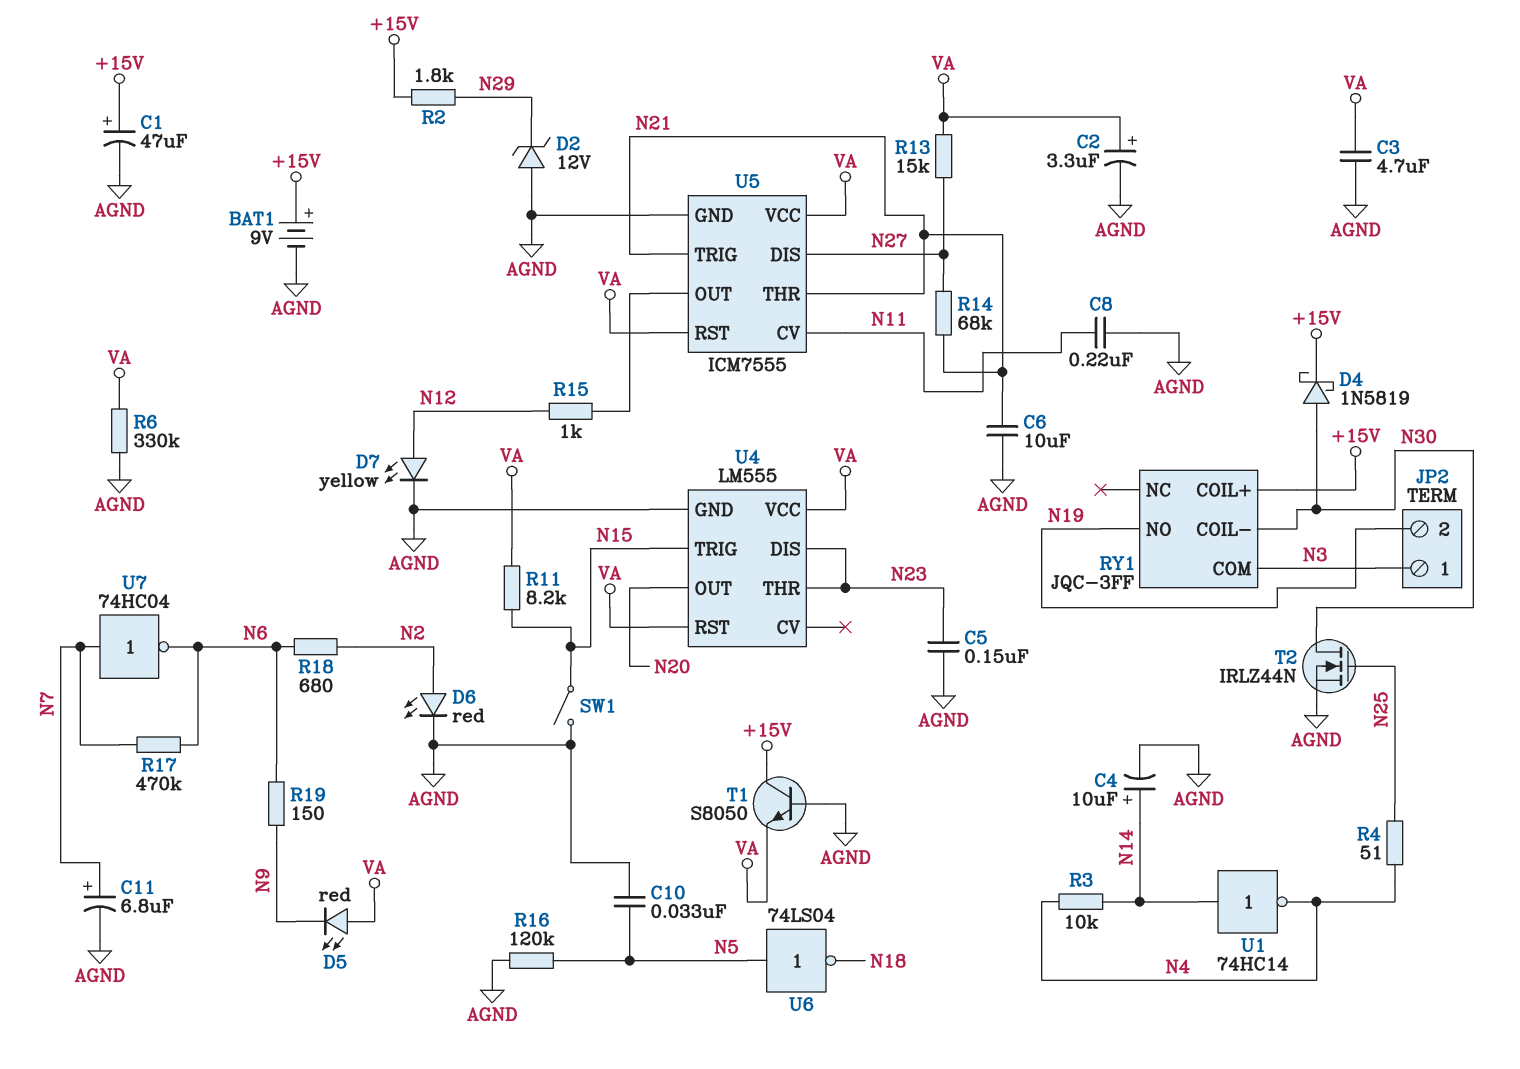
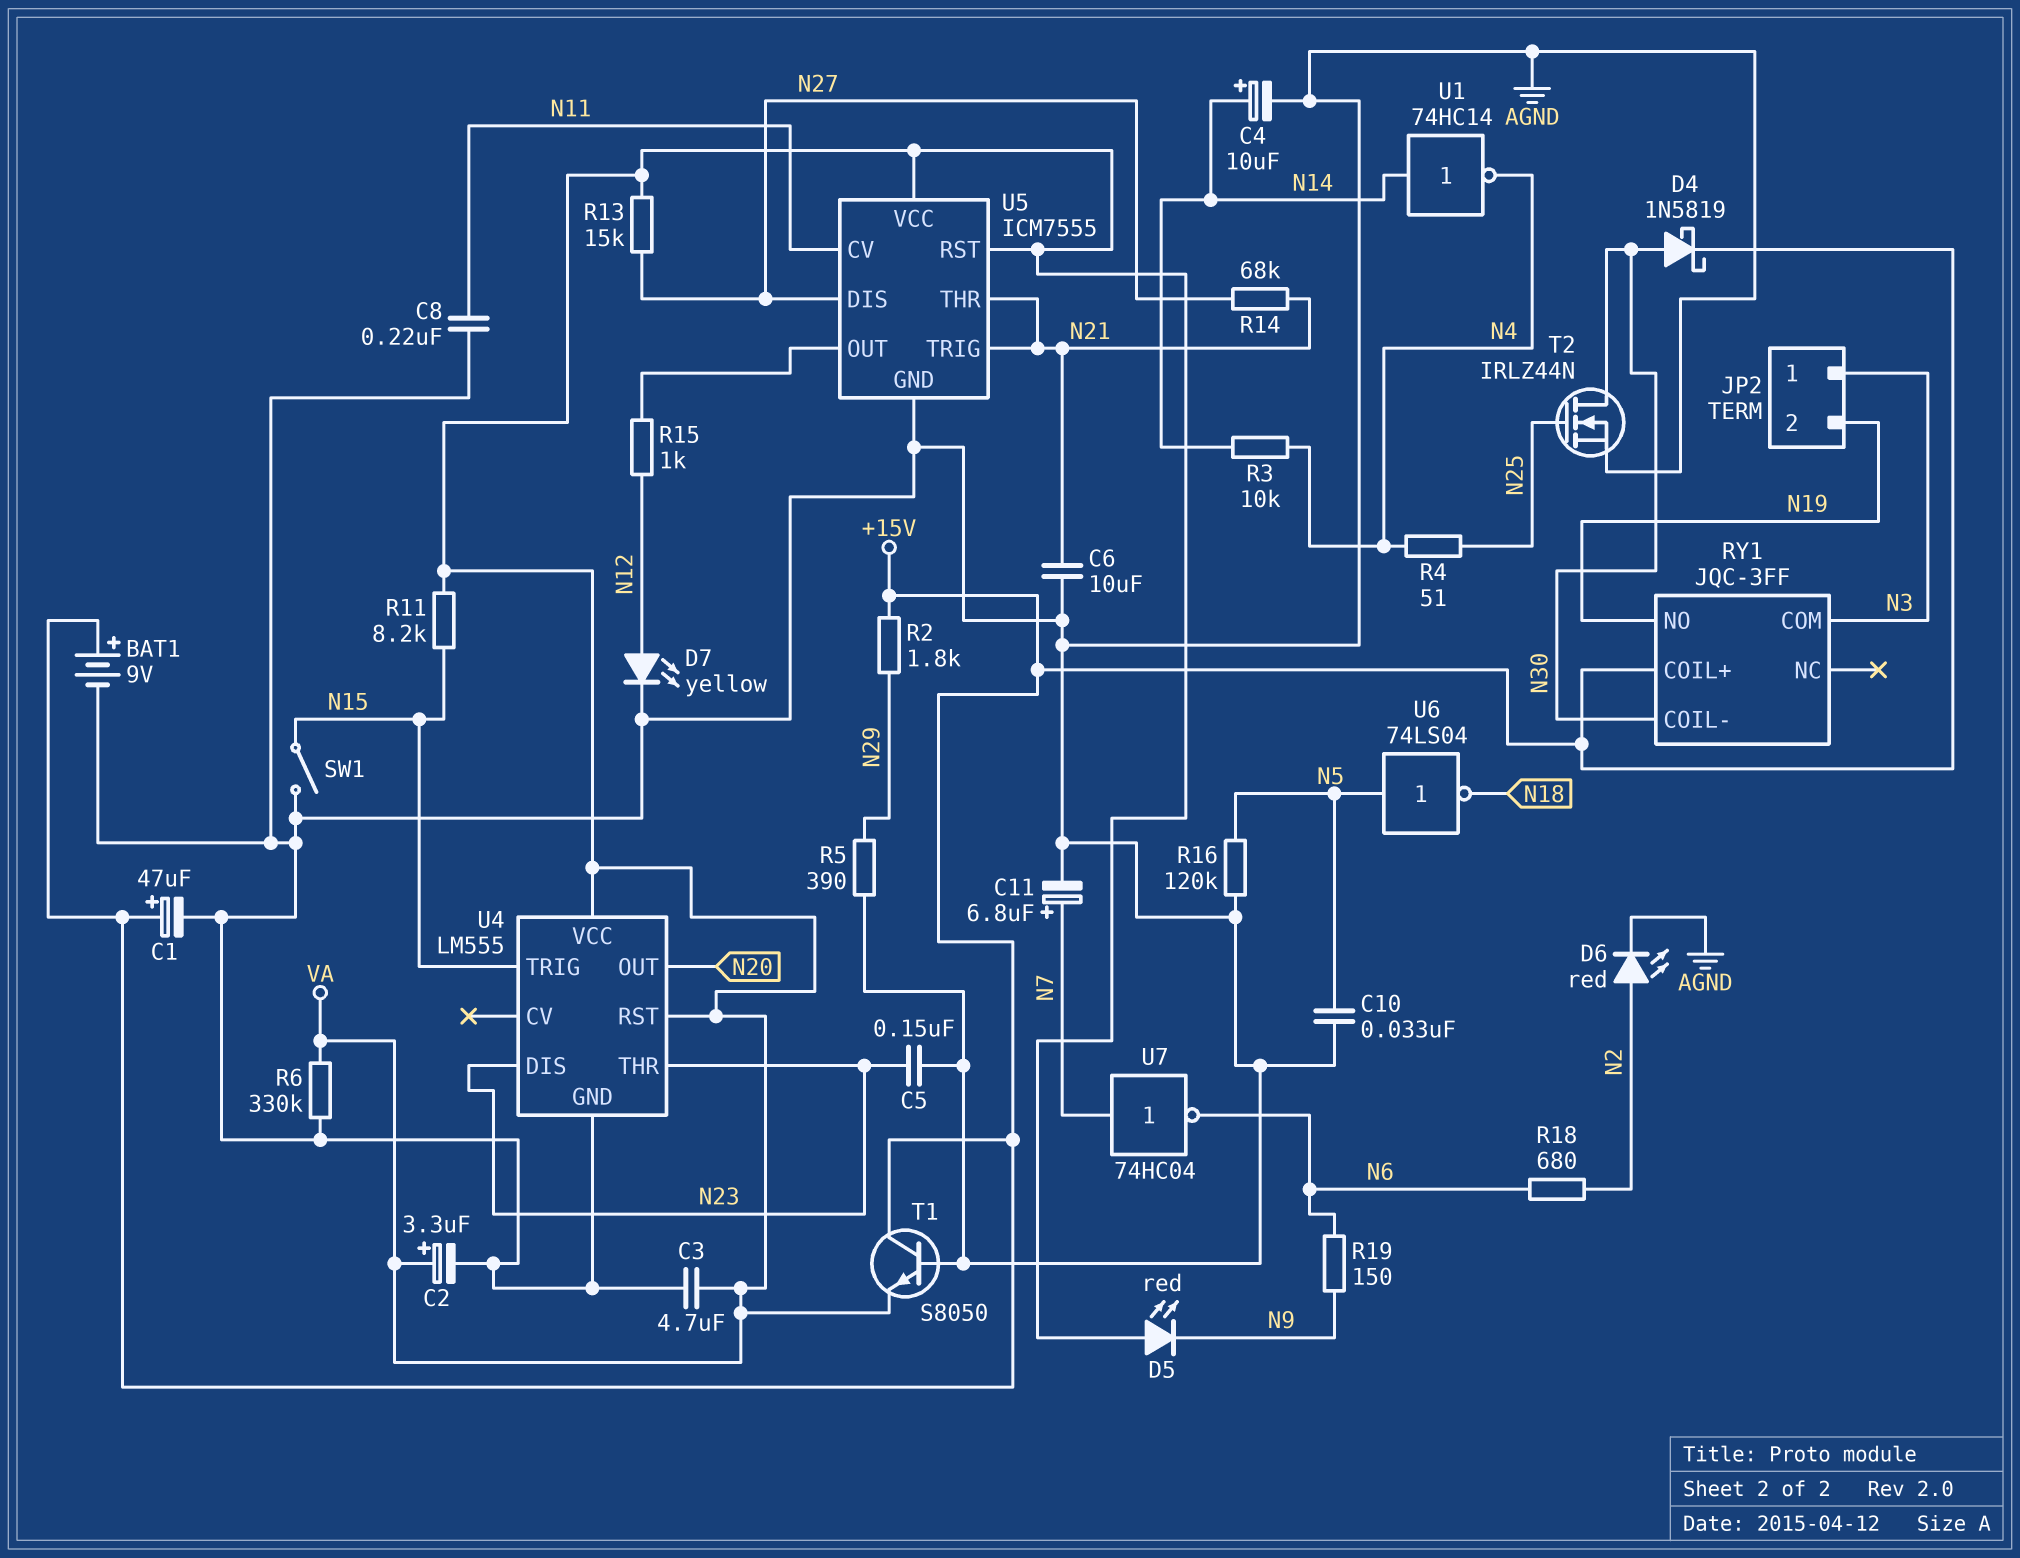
D2: zener 12V (A AGND, K N29) -> none
R5: none -> 390 (AGND, N29)
R17: 470k (N6, N7) -> none

